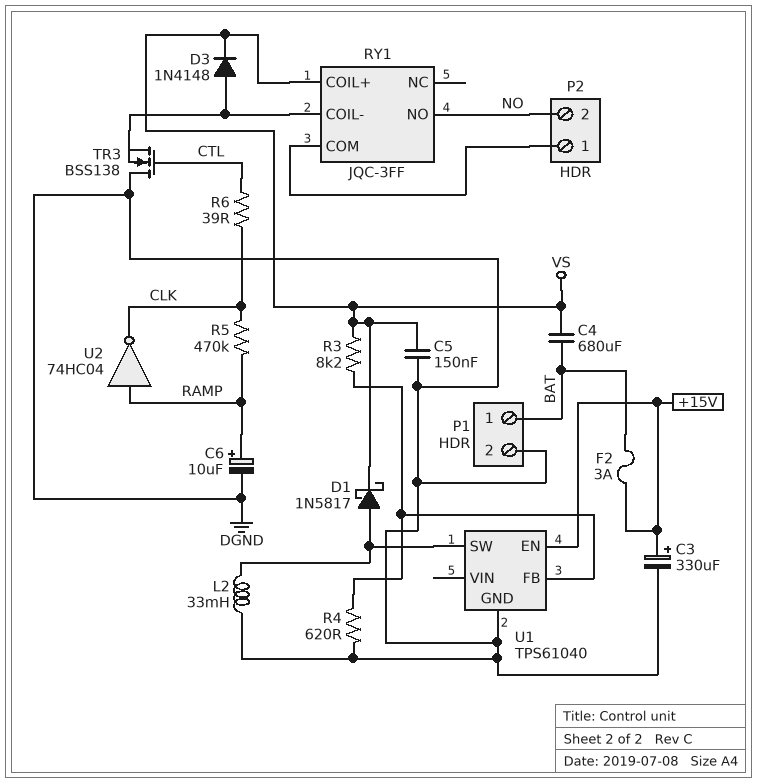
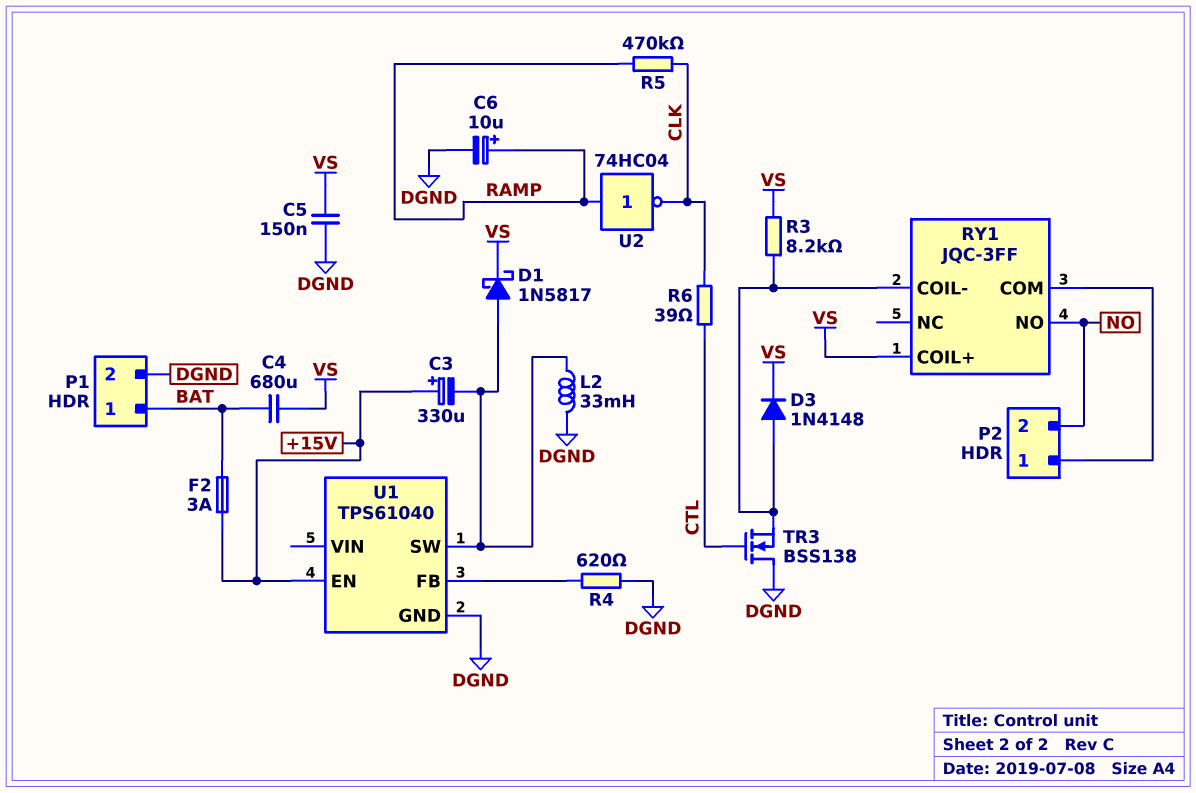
C3: 330uF (plus +15V, minus DGND) -> 330uF (plus +15V, minus U1/SW)
R3: 8.2k (U1/FB, VS) -> 8.2k (RY1/COIL-, VS)

